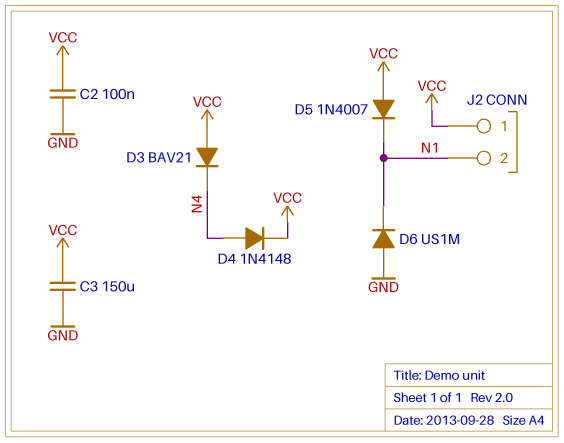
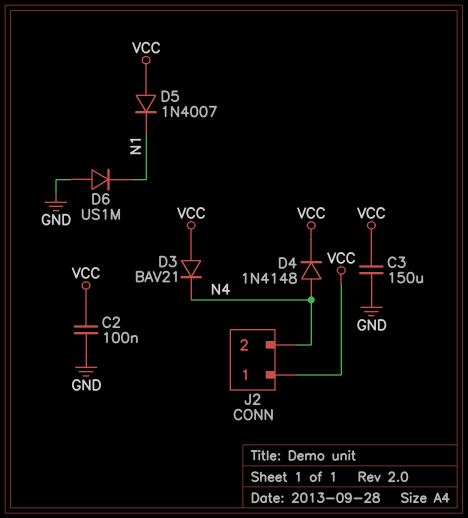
J2 pin 2: N1 -> N4

